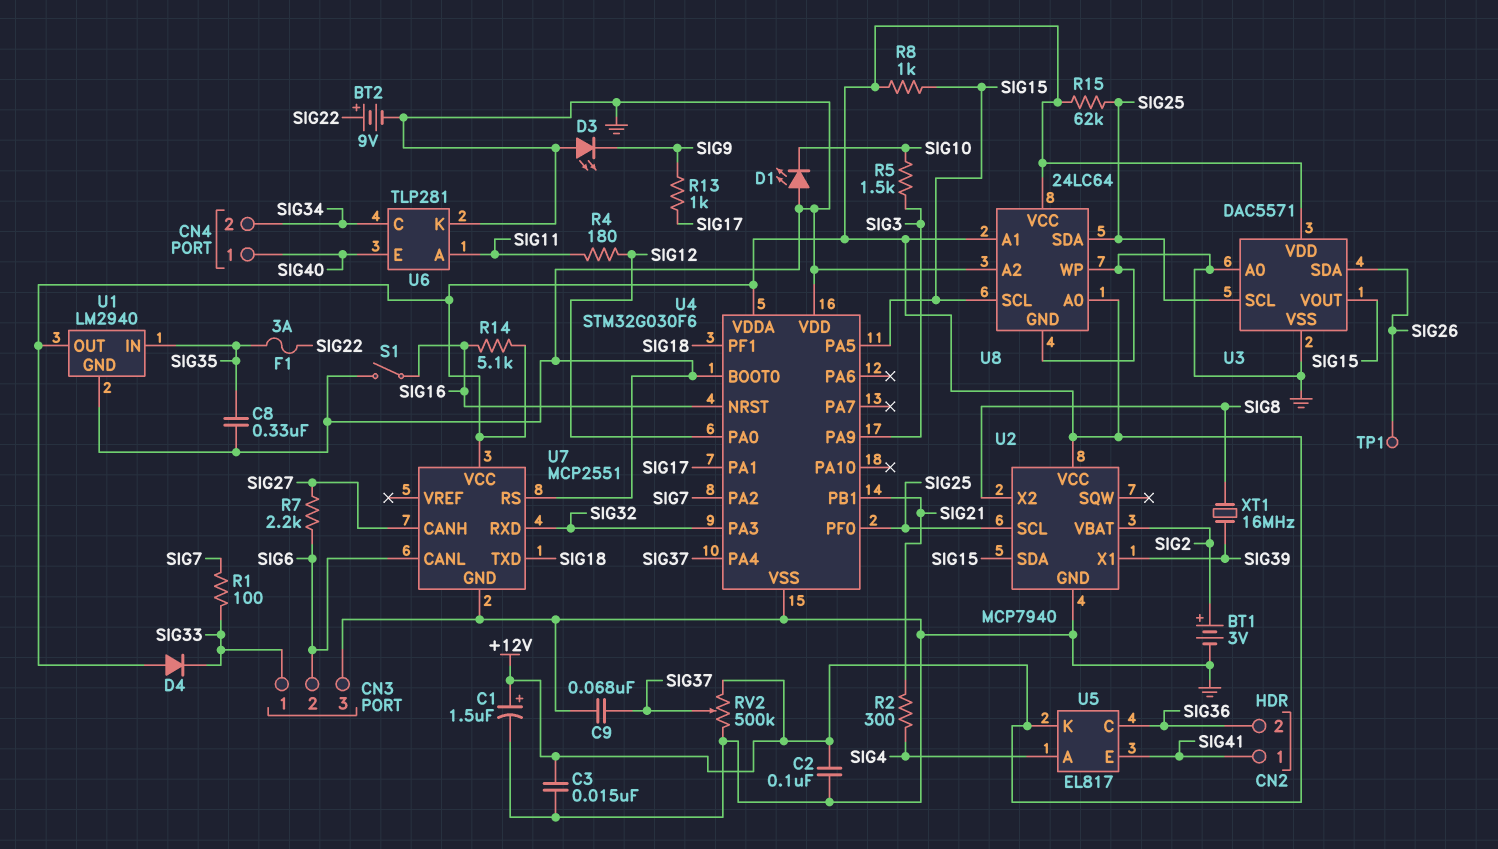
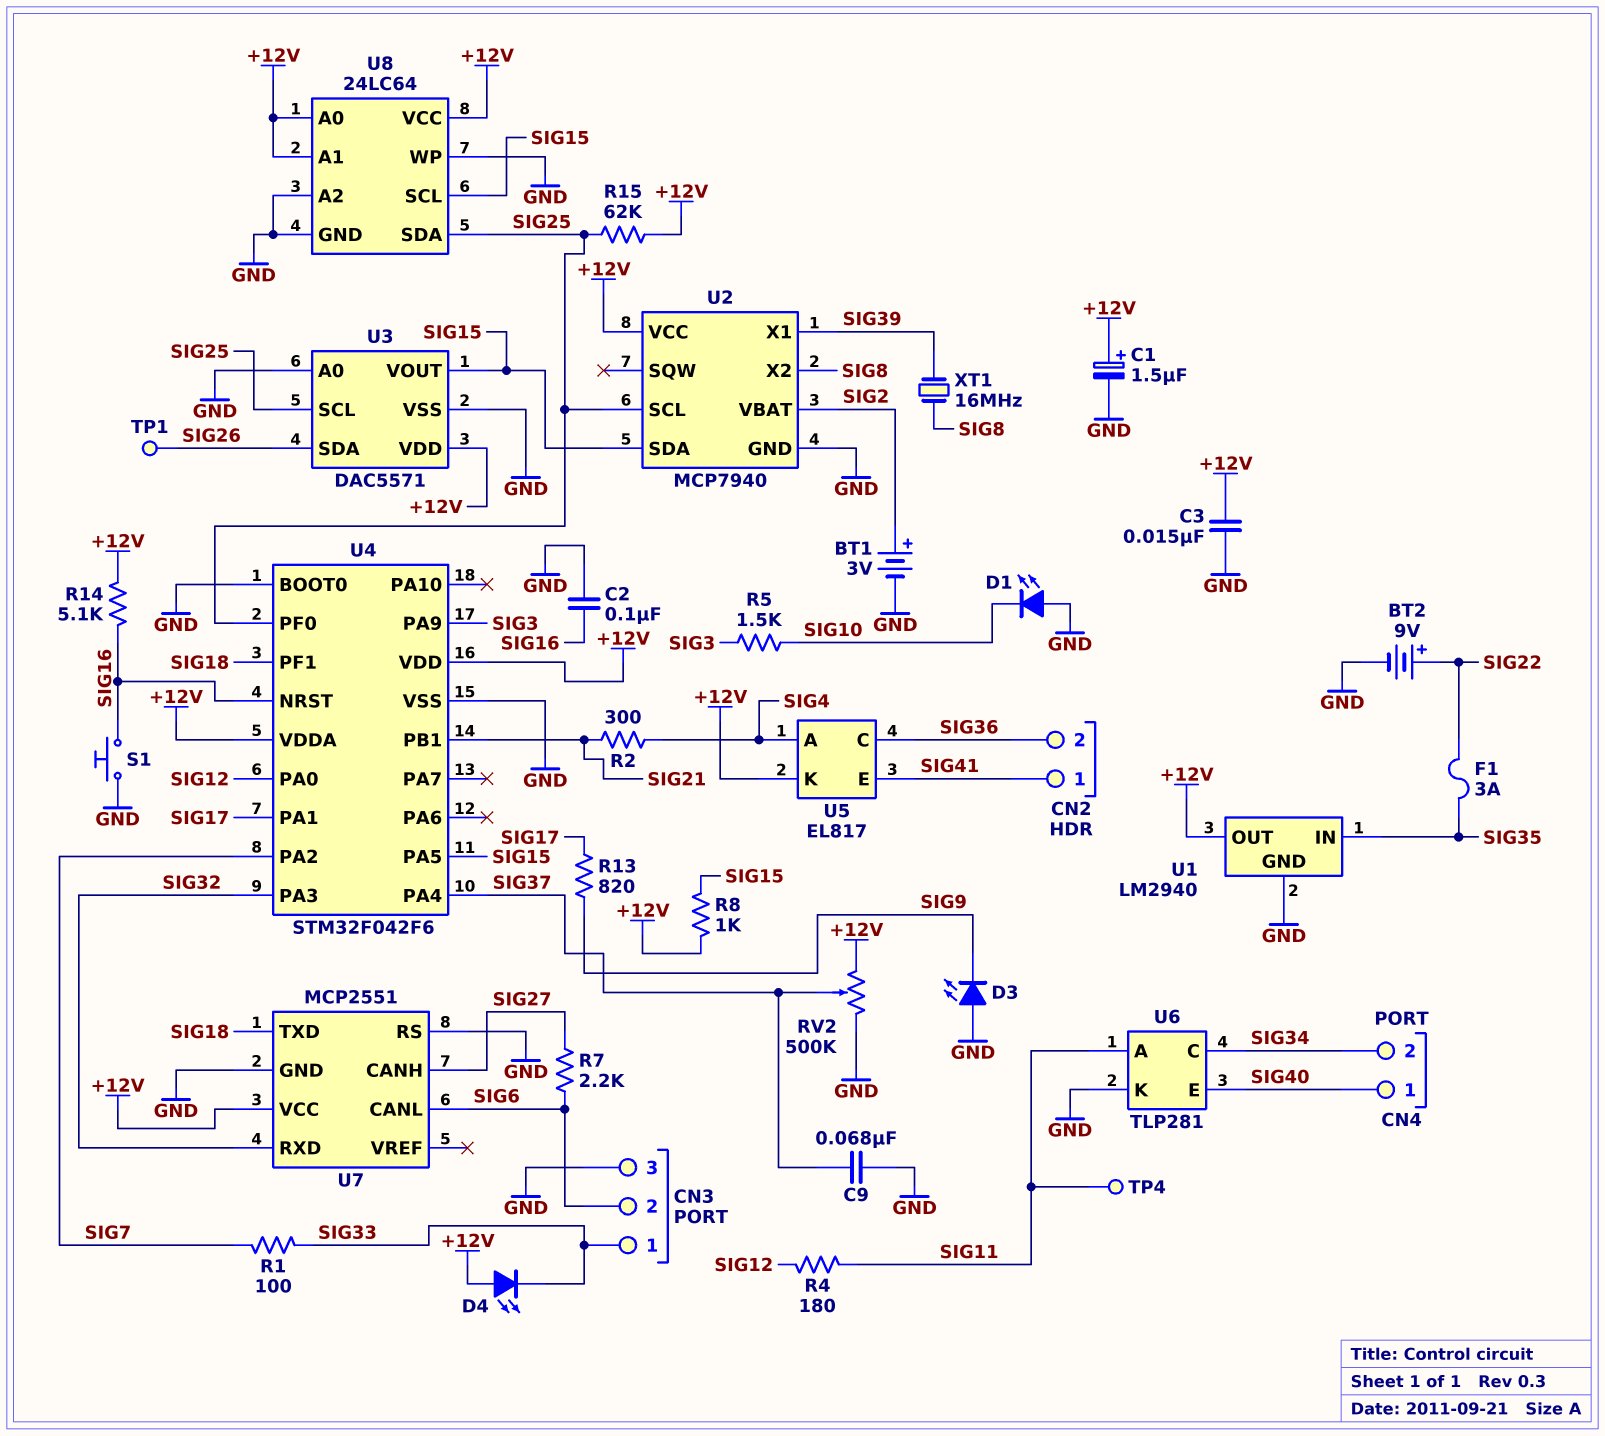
C2: 100nF (+12V, GND) -> 100nF (GND, SIG16)
C8: 330nF (GND, SIG35) -> none
D4: diode (A +12V, K SIG33) -> LED (A +12V, K SIG33)
R13: 1k (SIG9, SIG17) -> 820 (SIG9, SIG17)
S1: switch (GND, SIG16) -> button (GND, SIG16)
TP4: none -> test point (SIG11)
U4: STM32G030F6 -> STM32F042F6
U4 pin VDD: GND -> +12V

